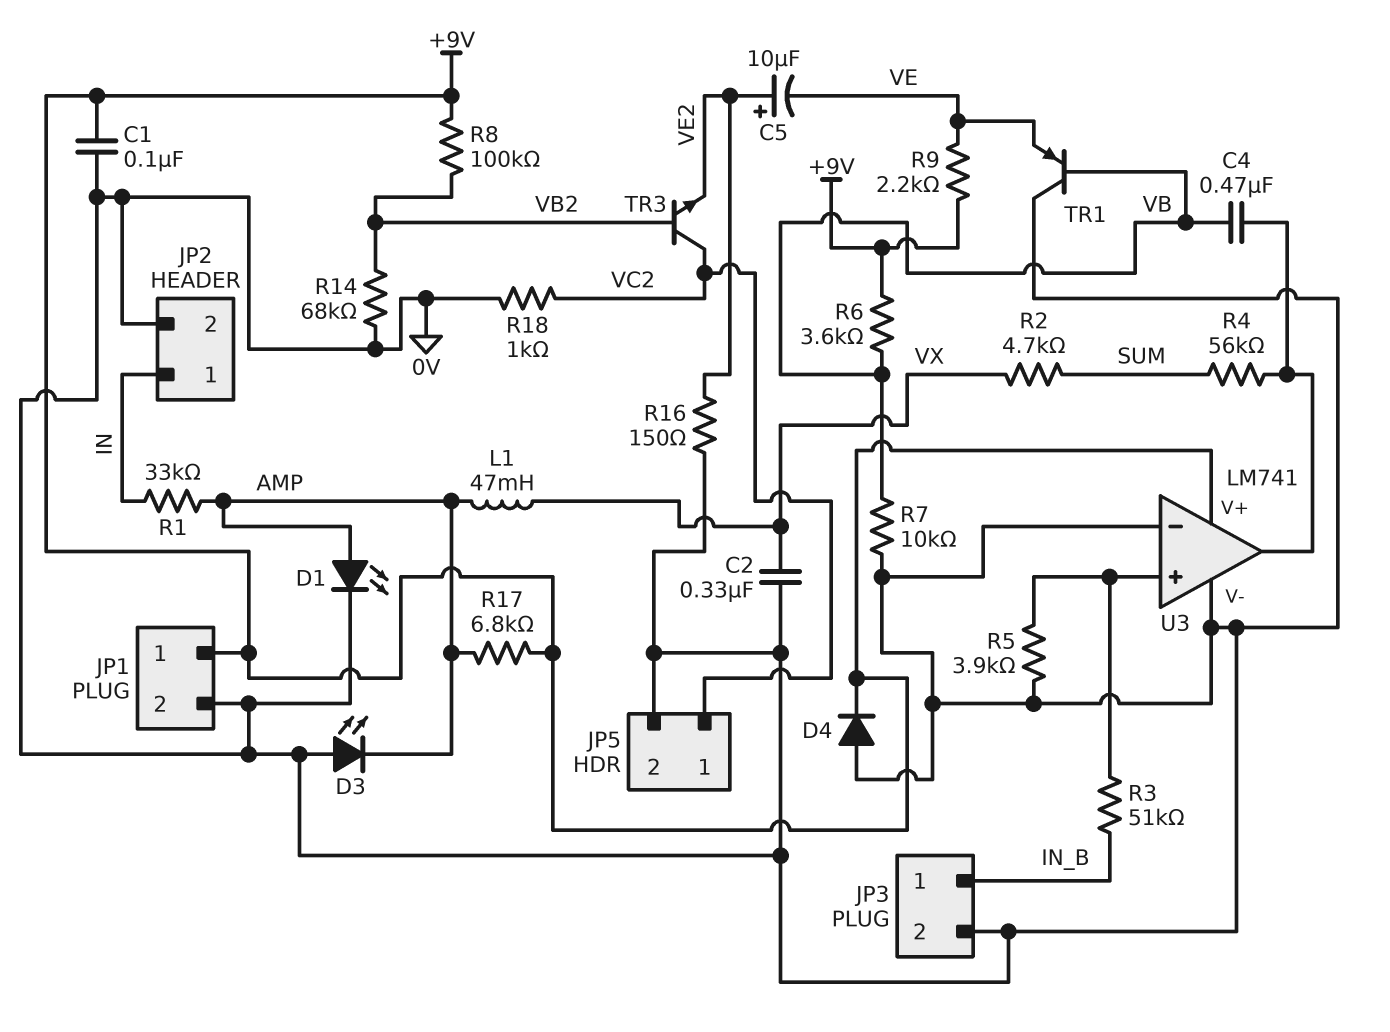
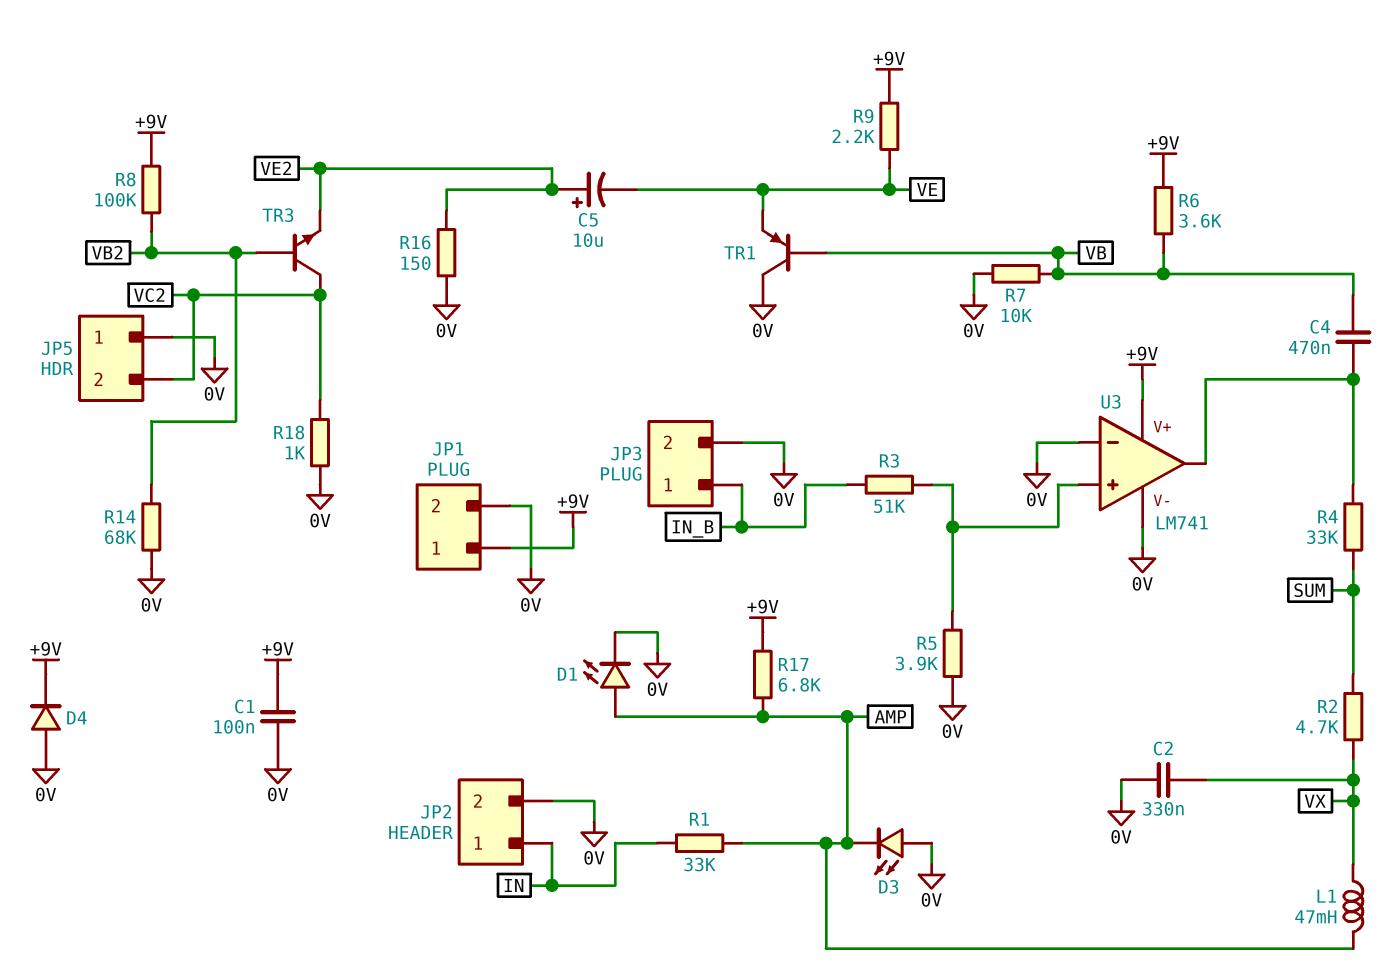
JP5 pin 1: VC2 -> 0V
JP5 pin 2: 0V -> VC2
R4: 56k (SUM, U3/out) -> 33k (SUM, U3/out)

